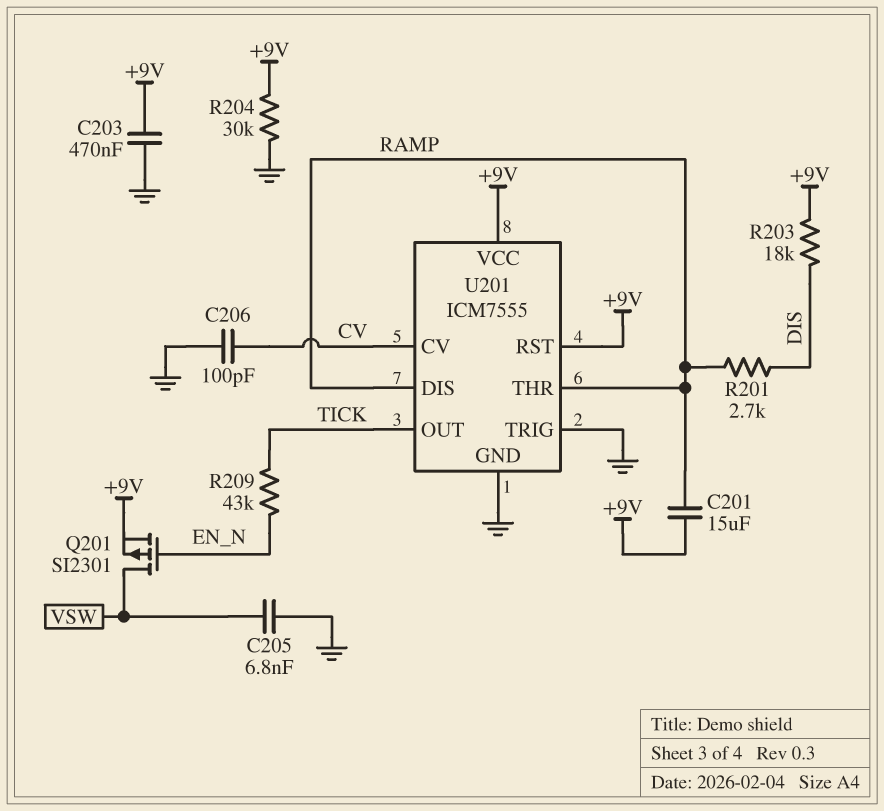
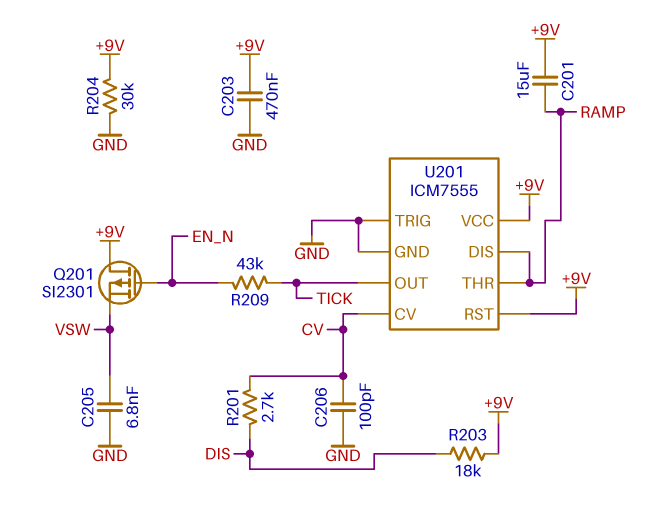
Q201: PMOS SI2301 (G EN_N, D VSW, S +9V) -> PMOS SI2301 (G EN_N, D +9V, S VSW)
R201: 2.7k (DIS, RAMP) -> 2.7k (CV, DIS)

